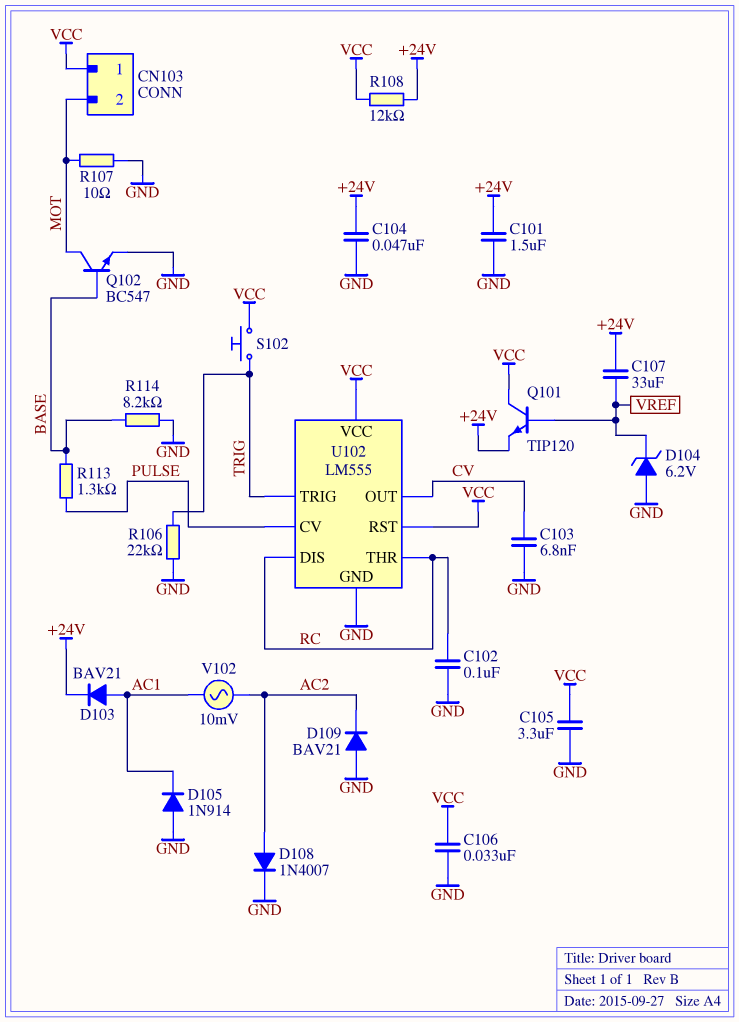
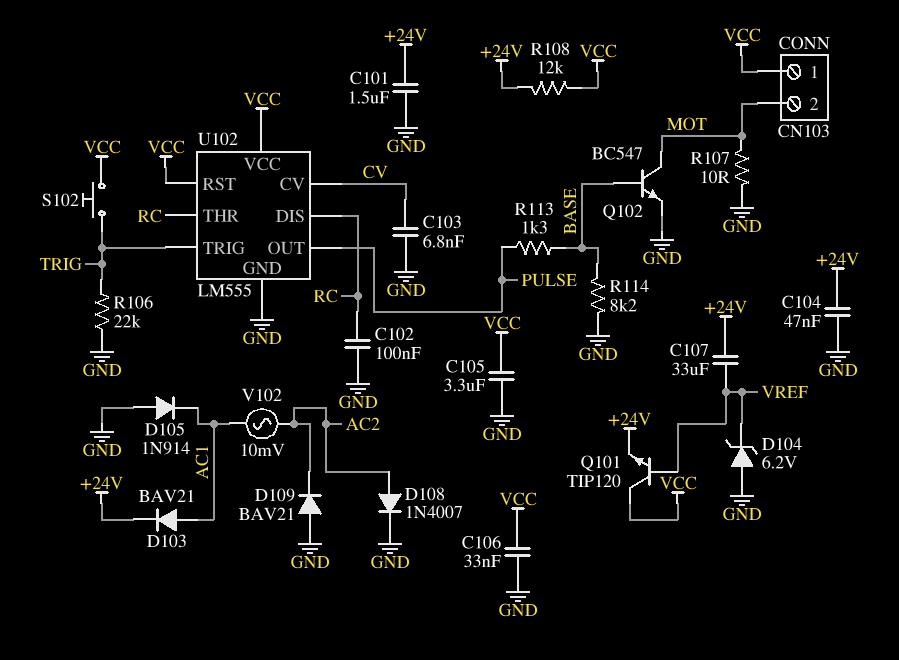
U102 pin CV: PULSE -> CV
U102 pin OUT: CV -> PULSE

